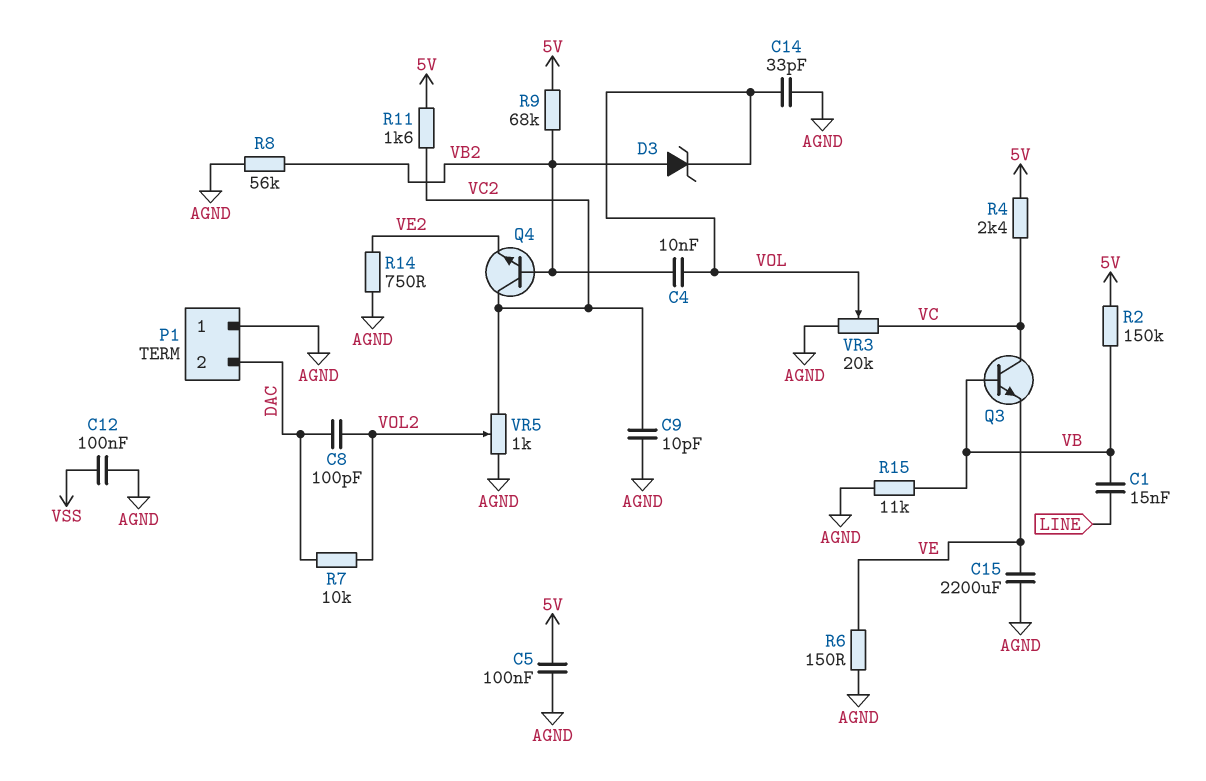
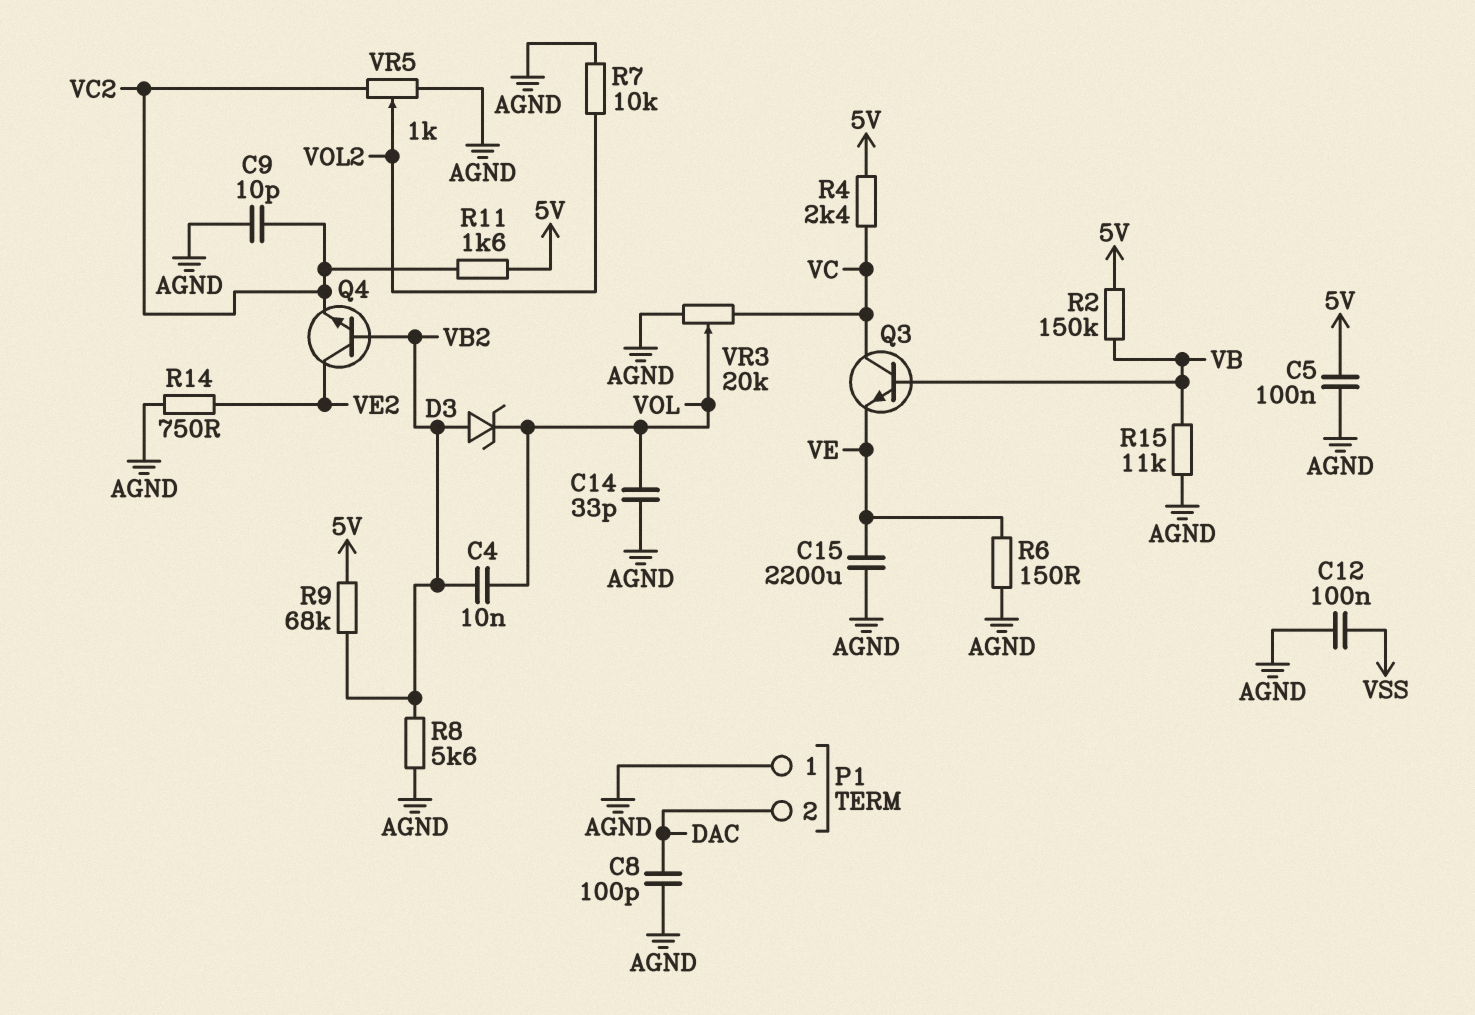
C1: 15nF (LINE, VB) -> none
C8: 100pF (DAC, VOL2) -> 100pF (AGND, DAC)
Q4: NPN (B VB2, C VC2, E VE2) -> NPN (B VB2, C VE2, E VC2)
R7: 10k (DAC, VOL2) -> 10k (AGND, VOL2)
R8: 56k (AGND, VB2) -> 5.6k (AGND, VB2)

